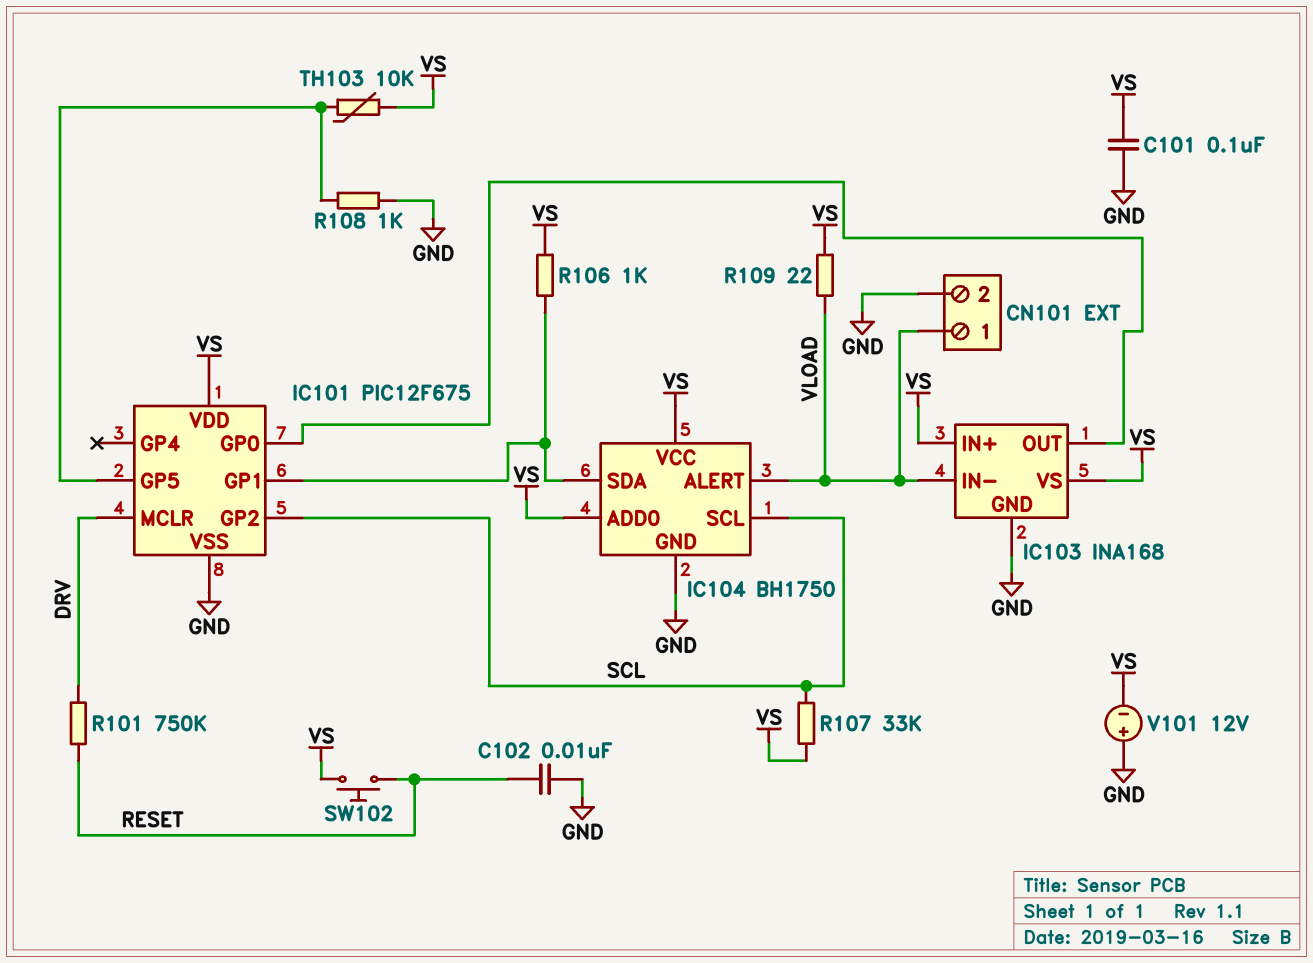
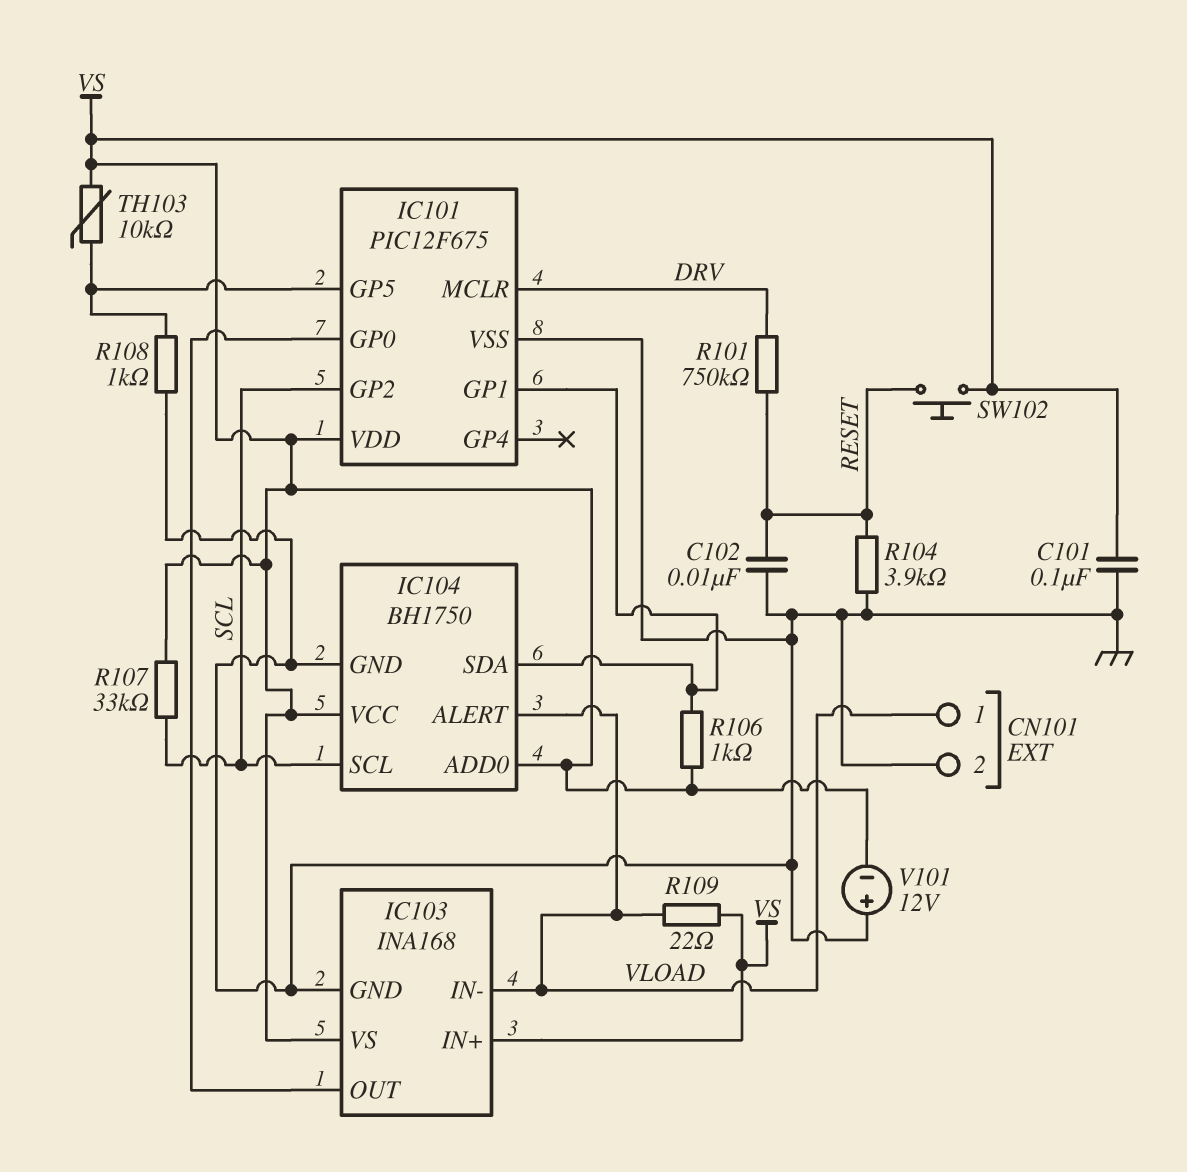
R104: none -> 3.9k (GND, RESET)

